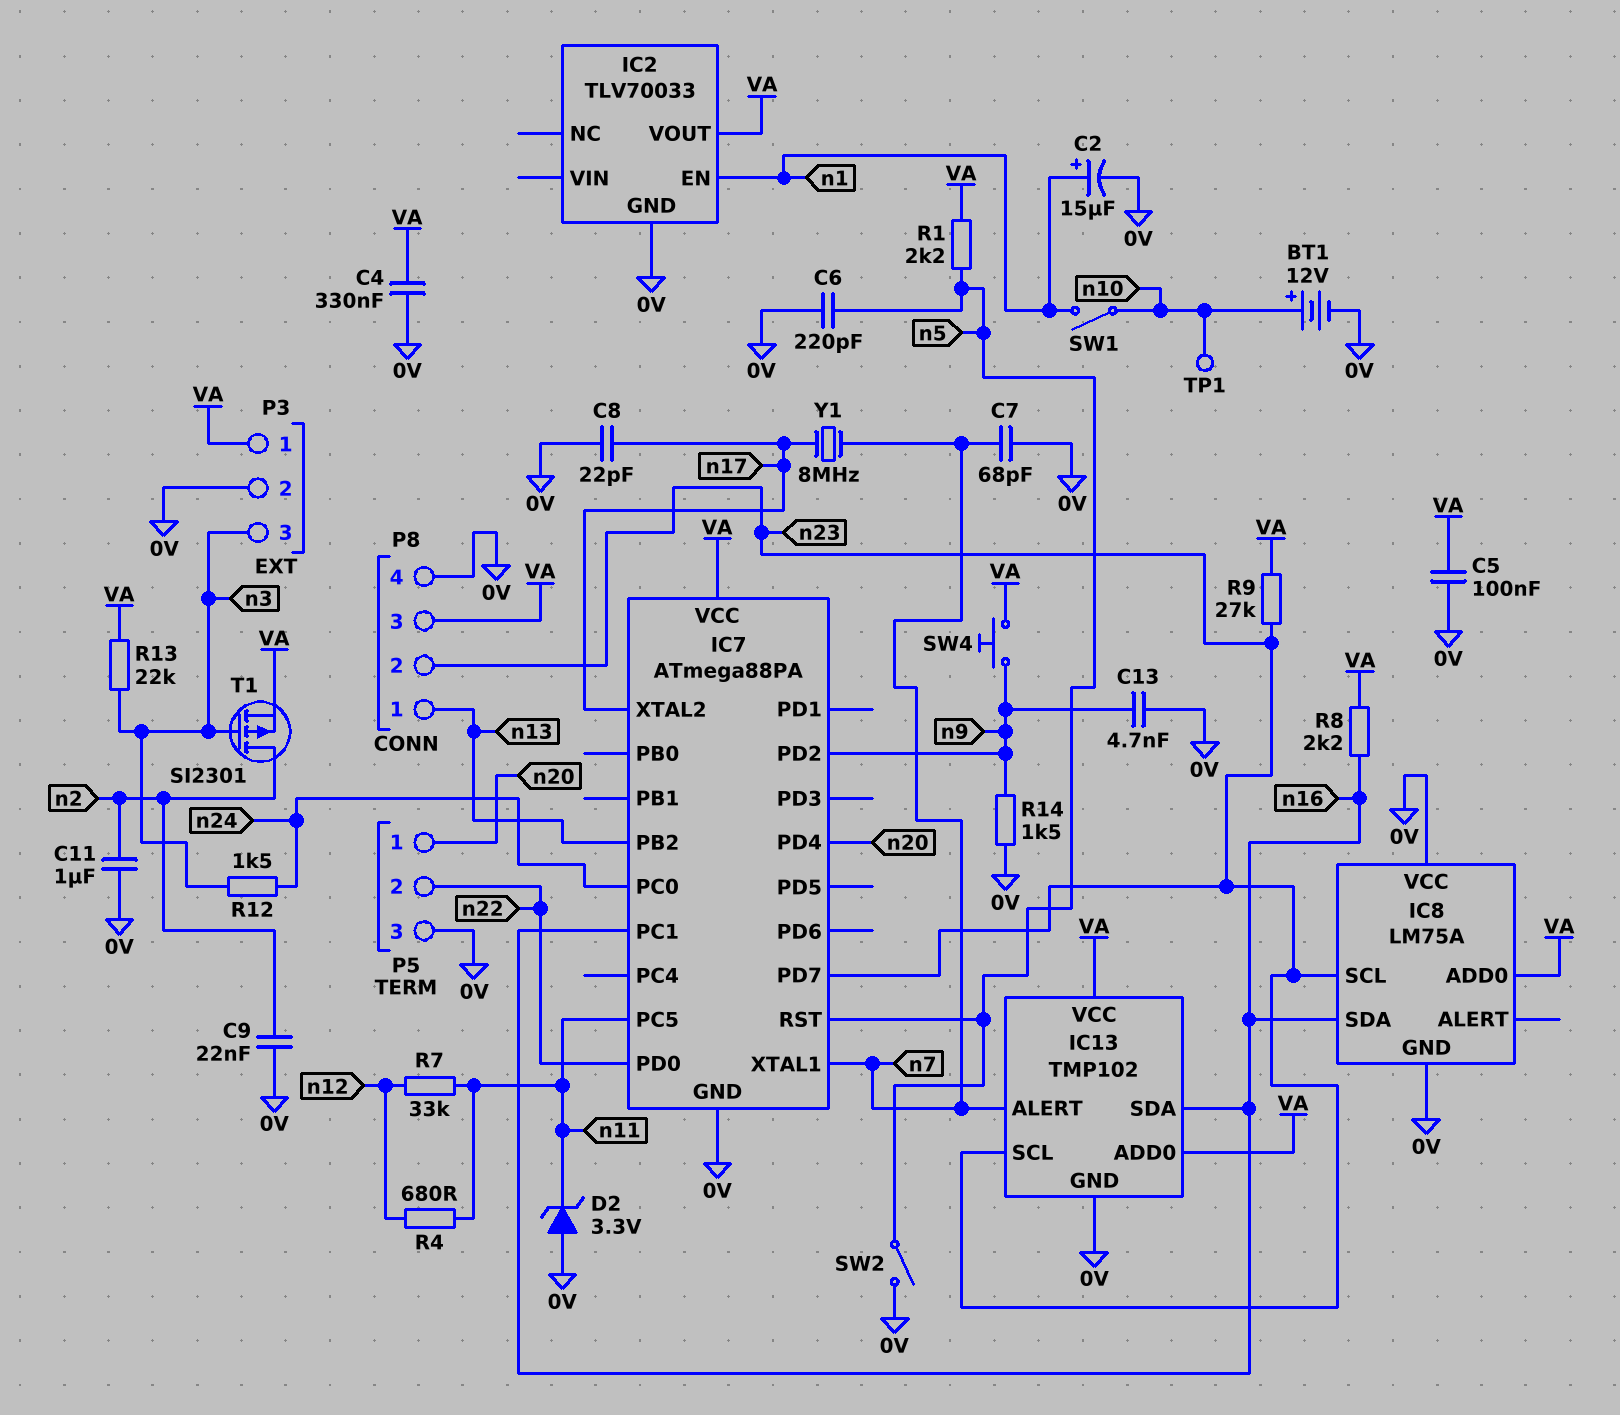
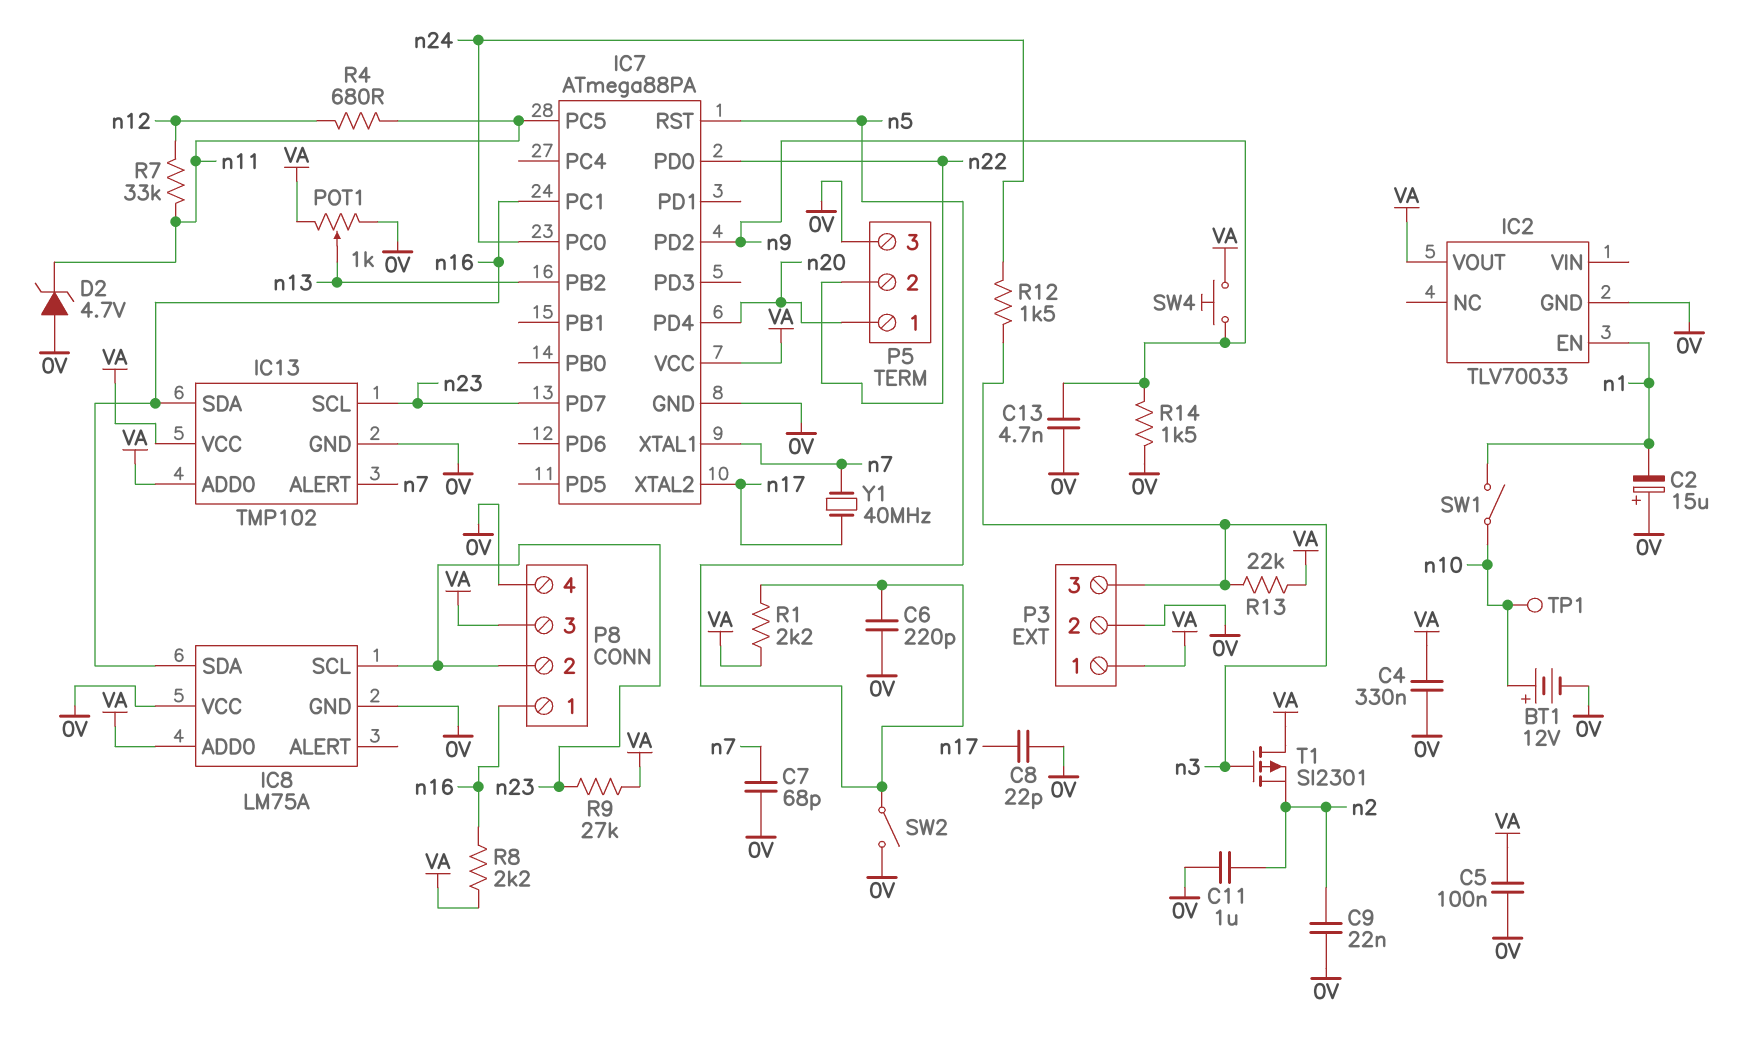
C2: 15uF (plus n1, minus 0V) -> 15uF (plus 0V, minus n1)
D2: zener 3.3V (A 0V, K n11) -> zener 4.7V (A 0V, K n11)
P8 pin 1: n13 -> n16
POT1: none -> 1k (0V, VA, wiper n13)
T1: PMOS SI2301 (G n3, D n2, S VA) -> PMOS SI2301 (G n3, D VA, S n2)
Y1: 8MHz (n7, n17) -> 40MHz (n7, n17)

